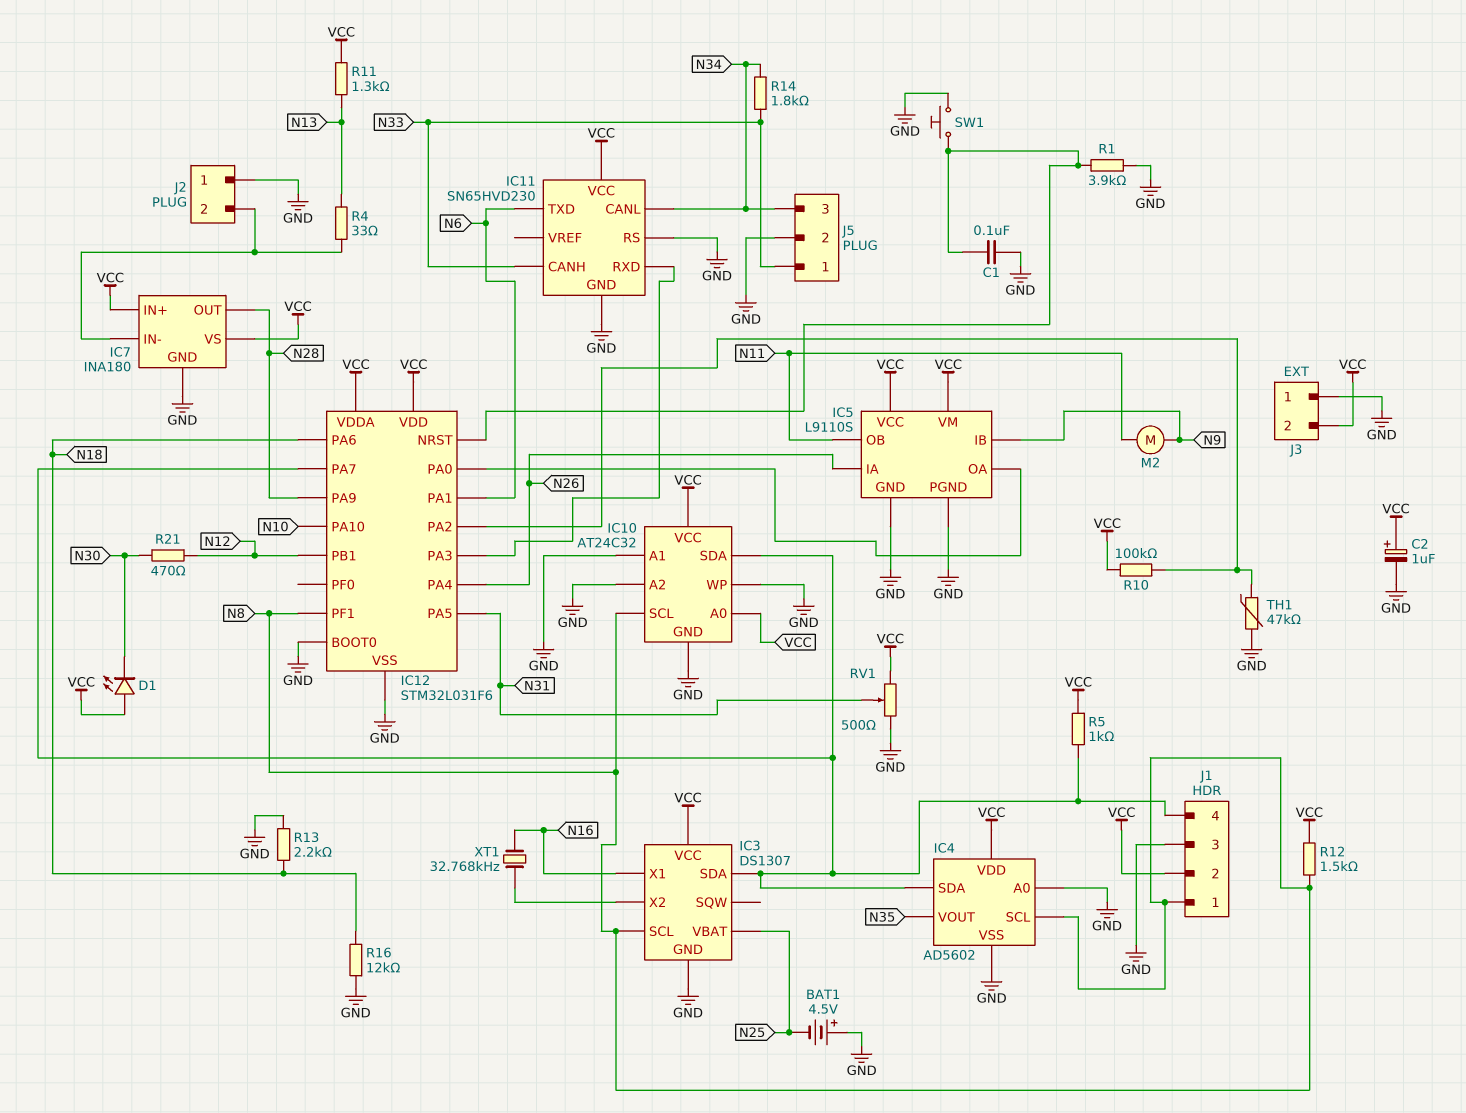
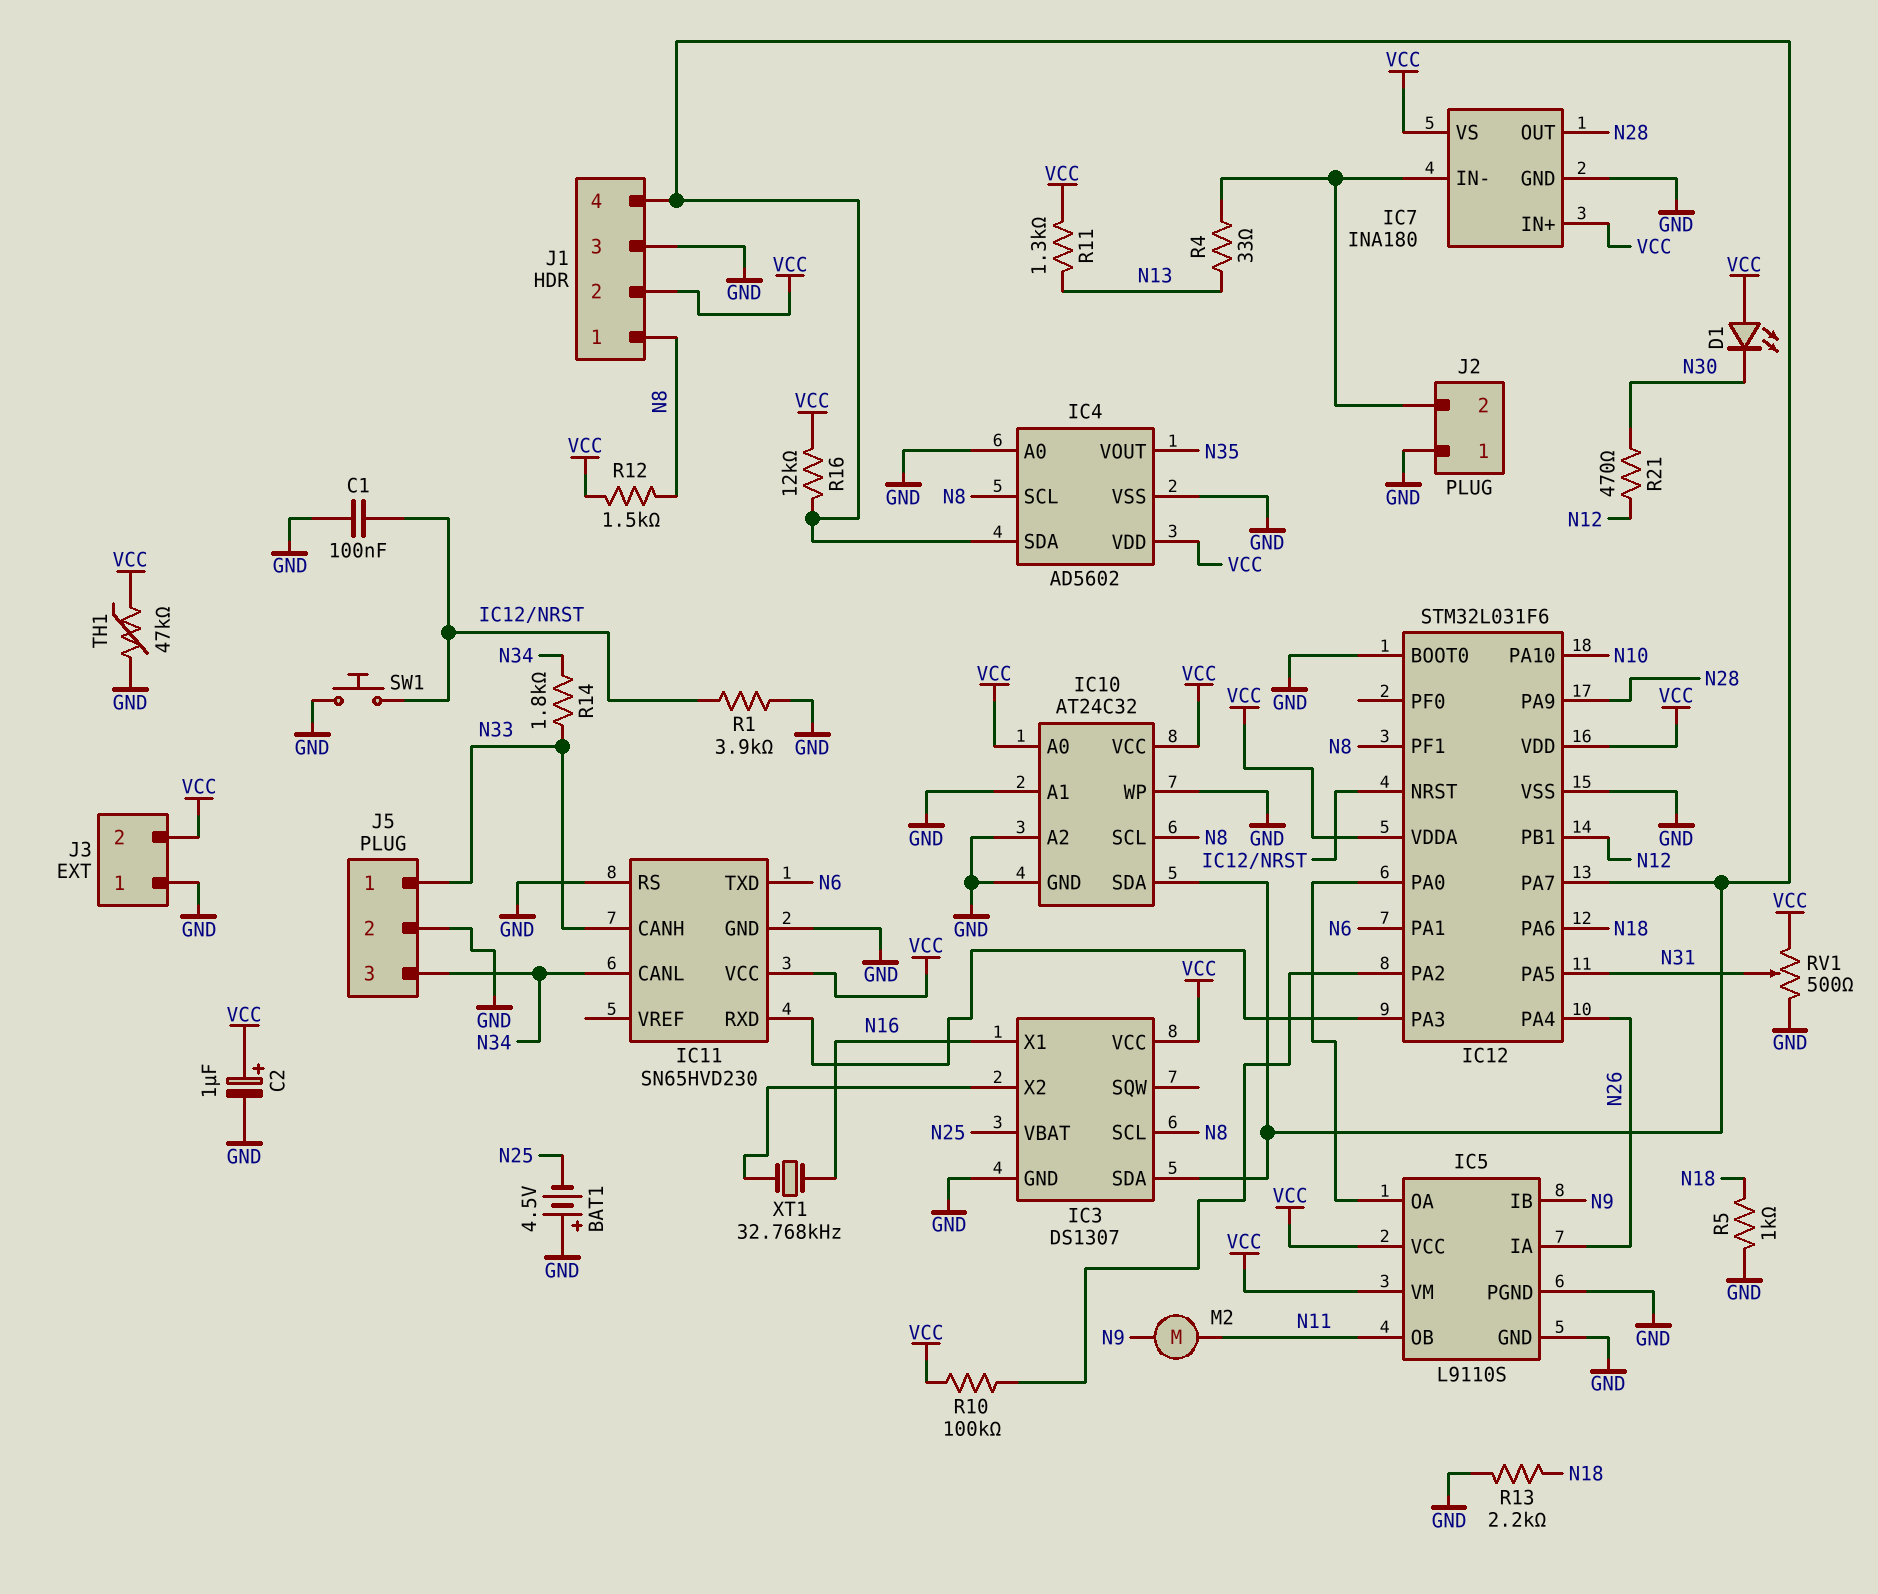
R5: 1k (IC3/SDA, VCC) -> 1k (GND, N18)
R16: 12k (GND, N18) -> 12k (IC3/SDA, VCC)
TH1: 47k (GND, IC12/PA2) -> 47k (GND, VCC)

